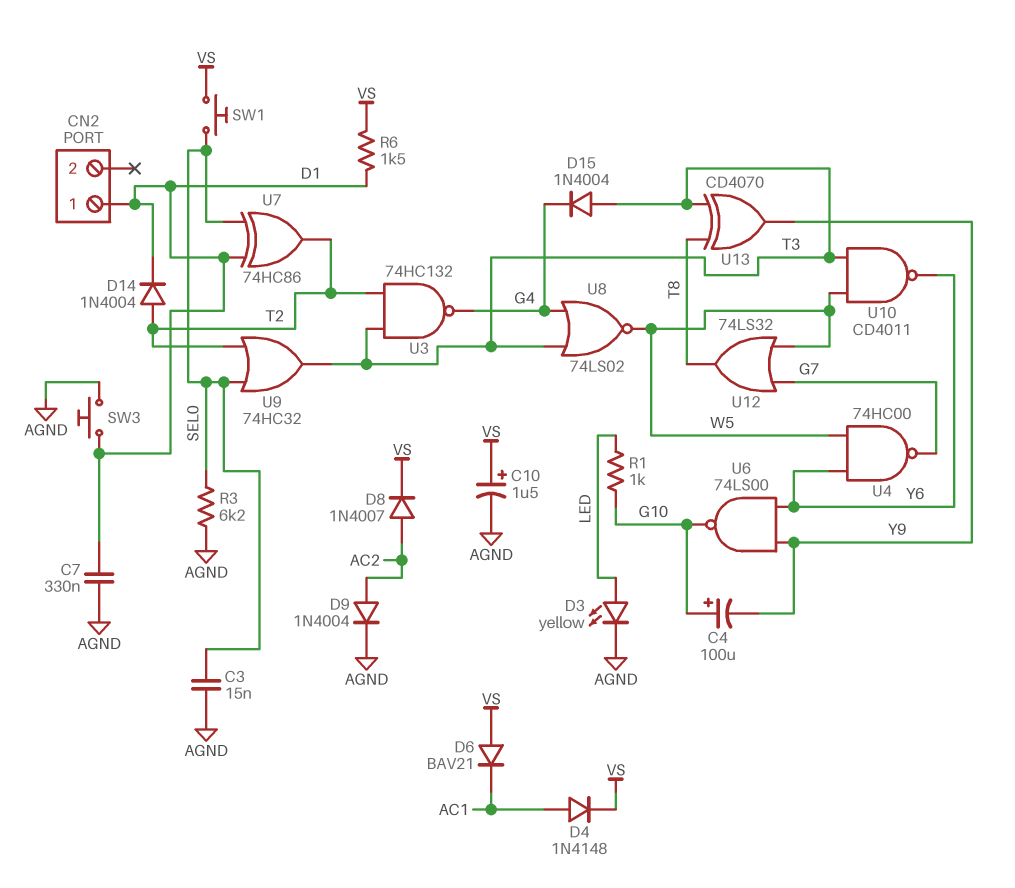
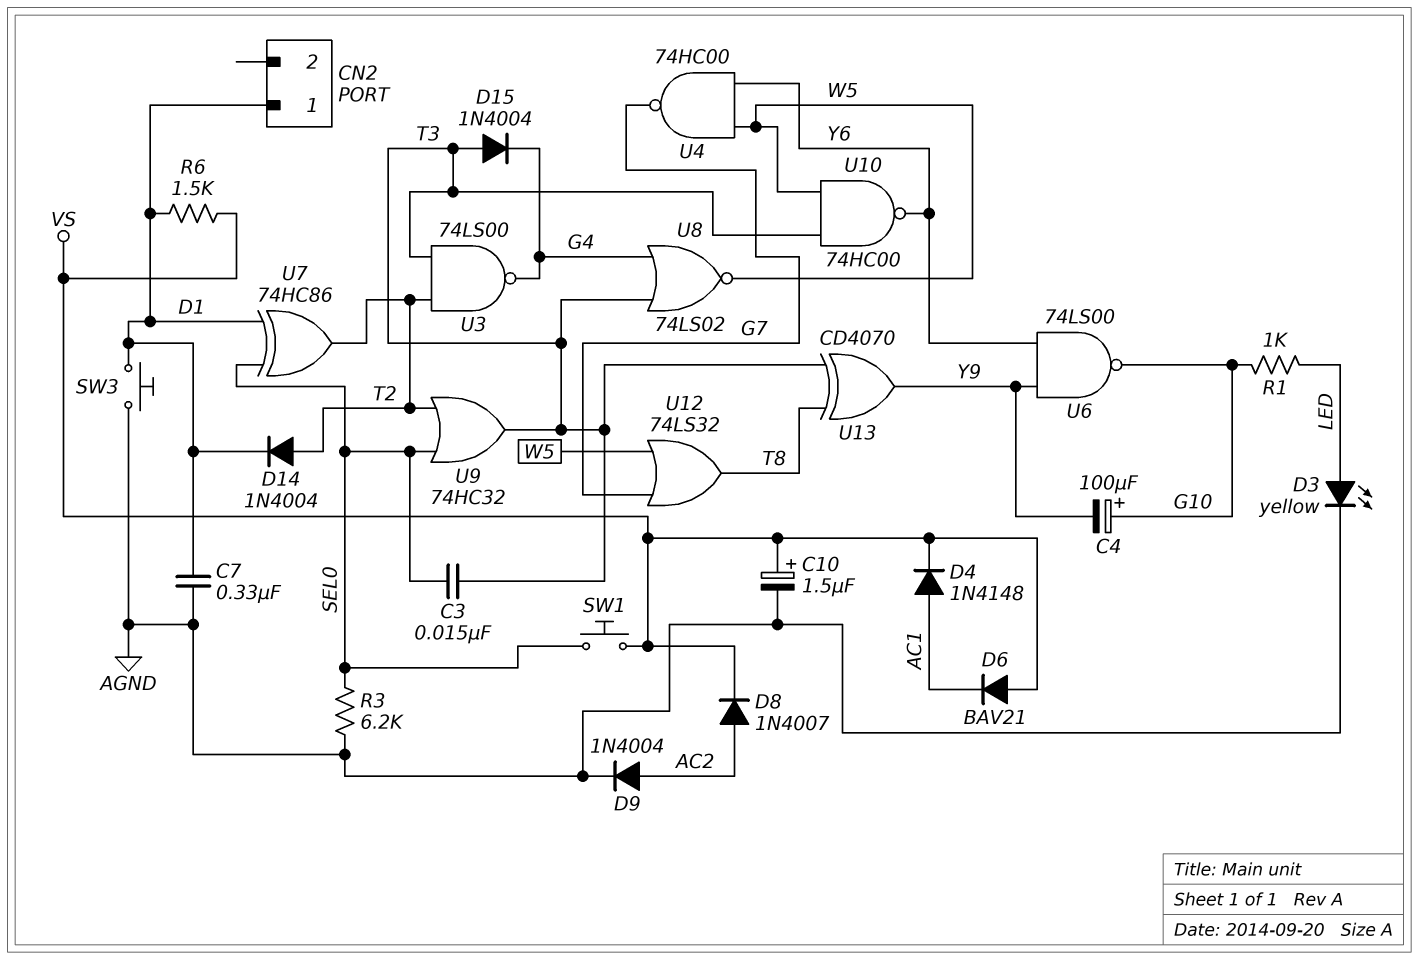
C3: 15nF (AGND, SEL0) -> 15nF (SEL0, T3)
U3: NAND 74HC132 (in T2, in T3, out G4) -> NAND 74LS00 (in T2, in T3, out G4)
U10: NAND CD4011 (in T3, in W5, out Y6) -> NAND 74HC00 (in T3, in W5, out Y6)

